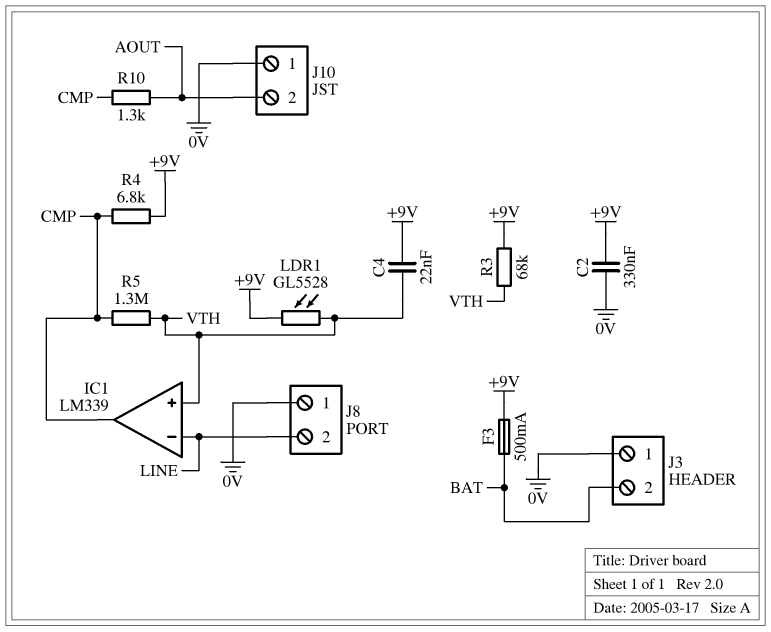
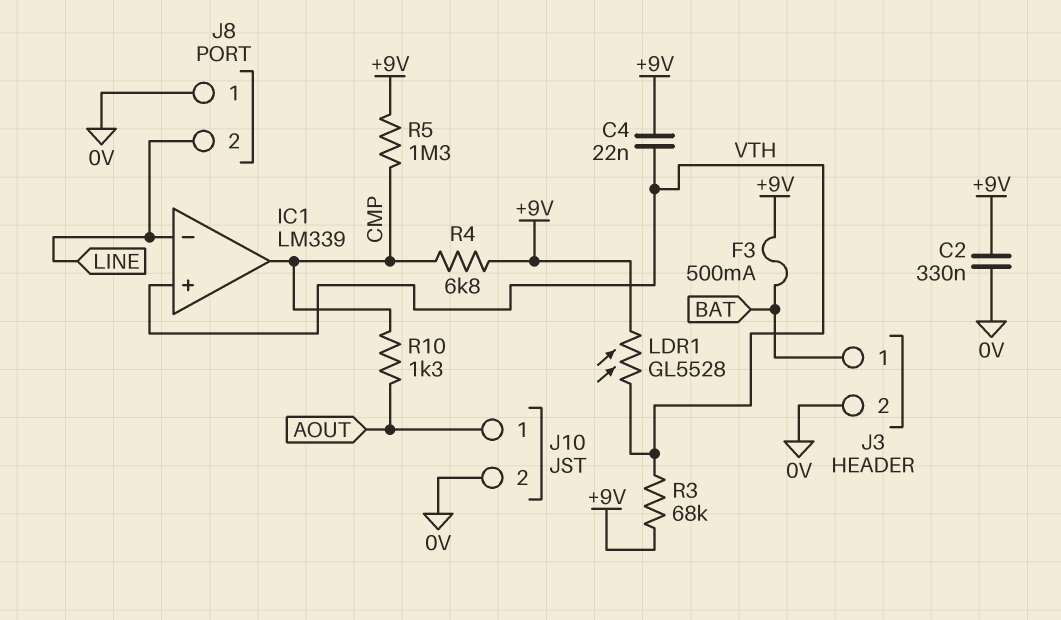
J3 pin 1: 0V -> BAT
J3 pin 2: BAT -> 0V
J10 pin 1: 0V -> AOUT
J10 pin 2: AOUT -> 0V
R5: 1.3M (CMP, VTH) -> 1.3M (+9V, CMP)

